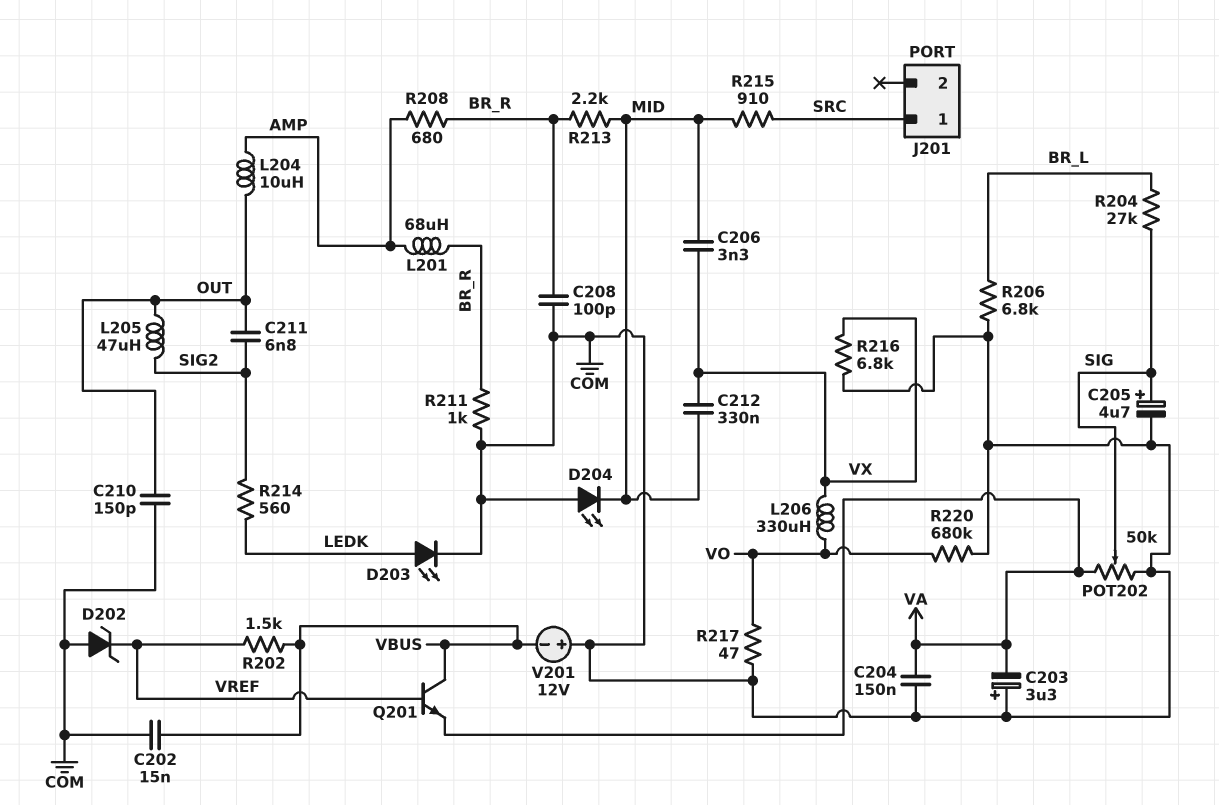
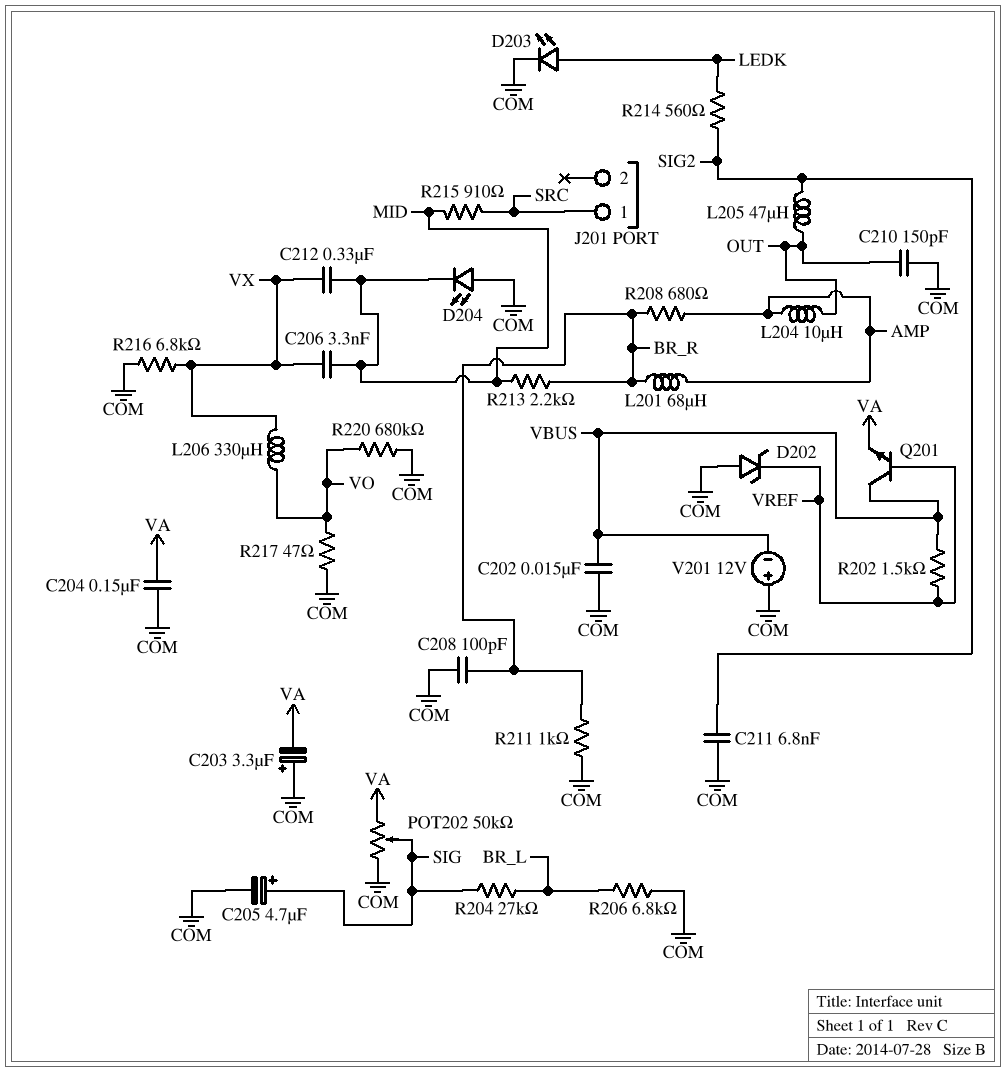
C211: 6.8nF (OUT, SIG2) -> 6.8nF (COM, SIG2)

